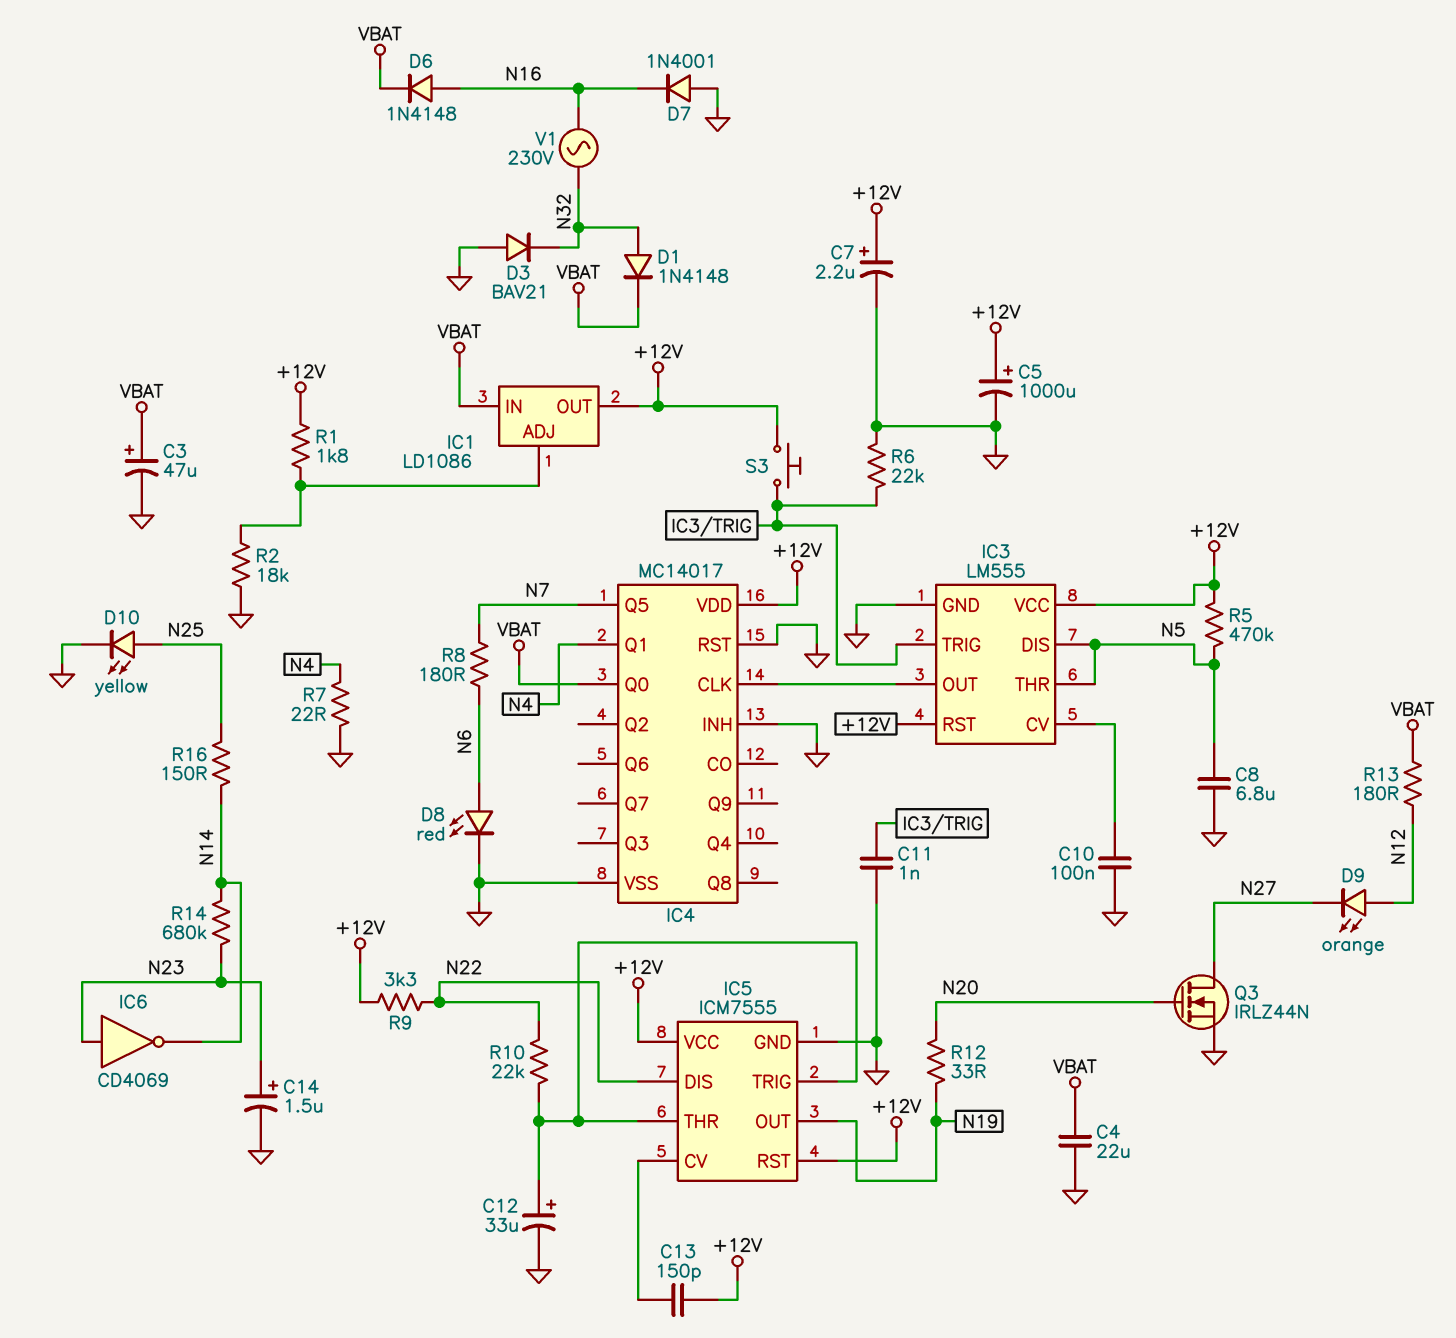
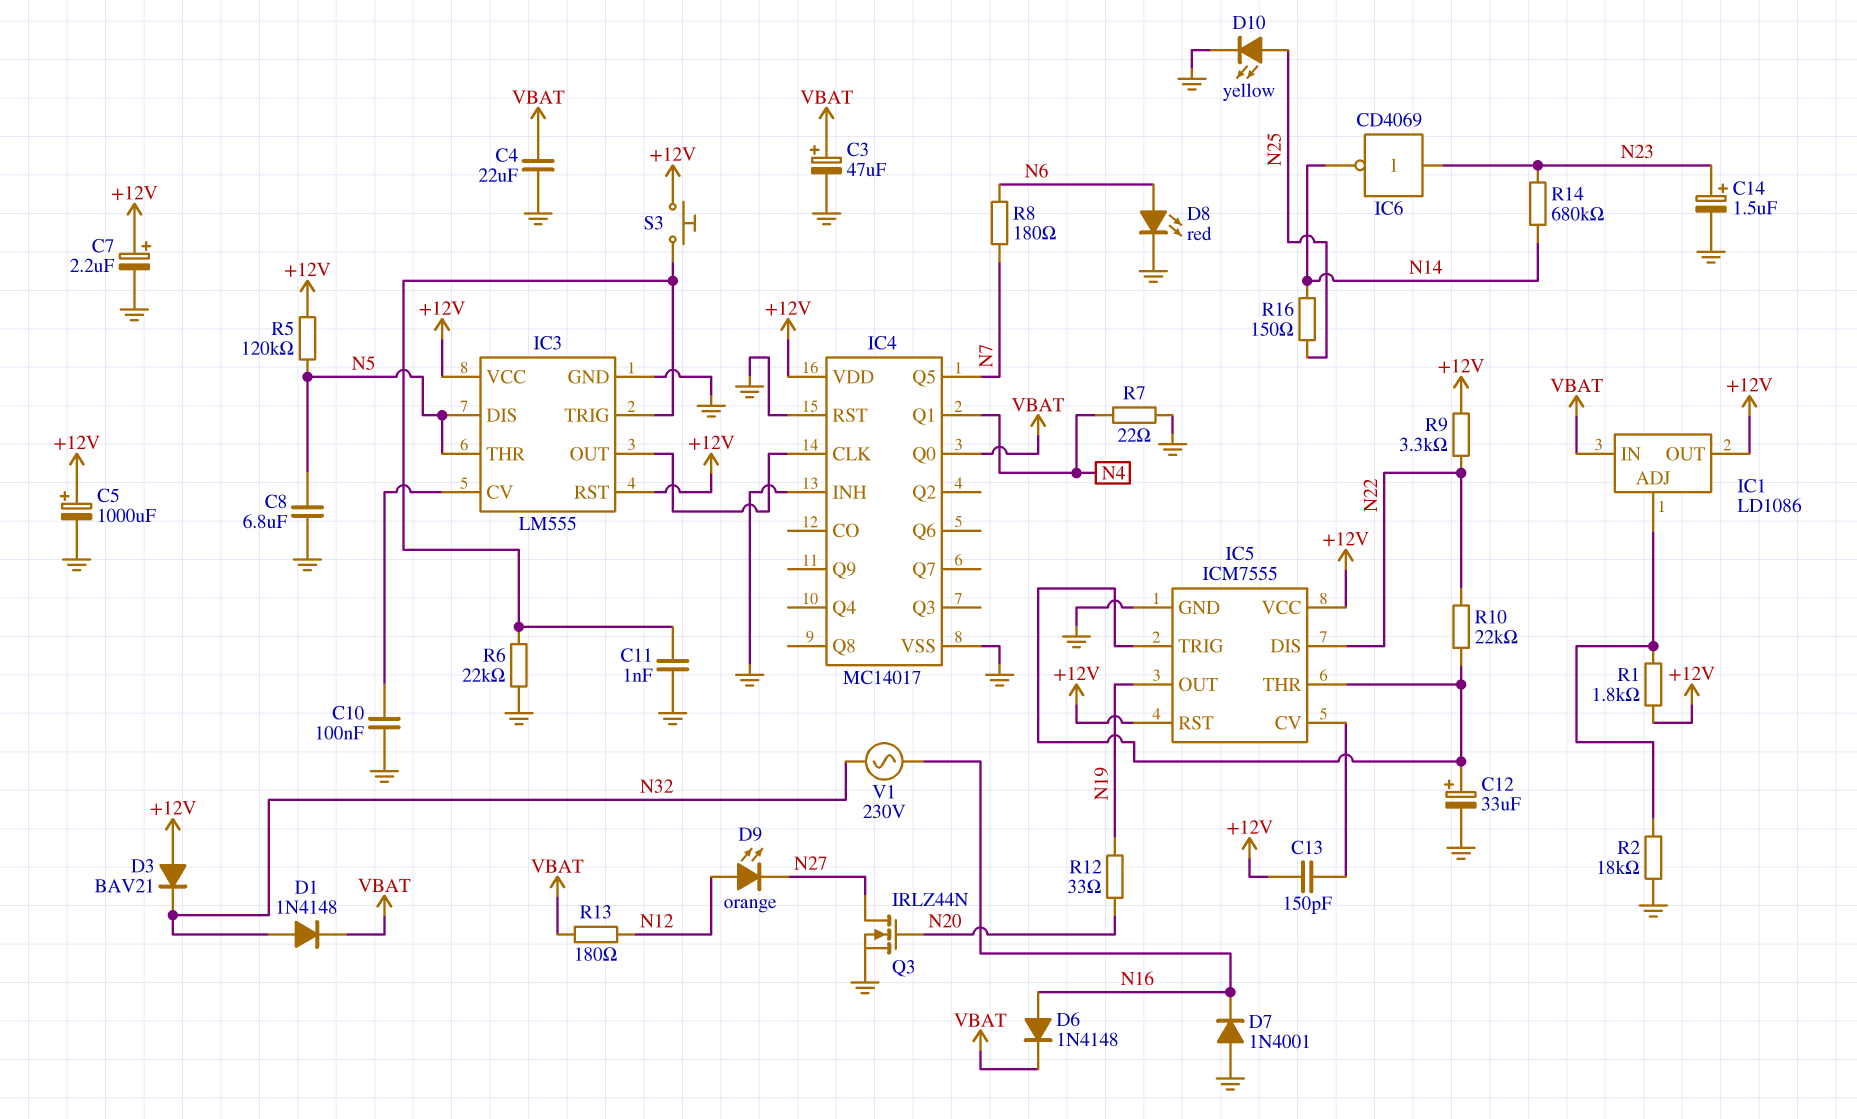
D3: diode BAV21 (A GND, K N32) -> diode BAV21 (A +12V, K N32)
R5: 470k (+12V, N5) -> 120k (+12V, N5)

